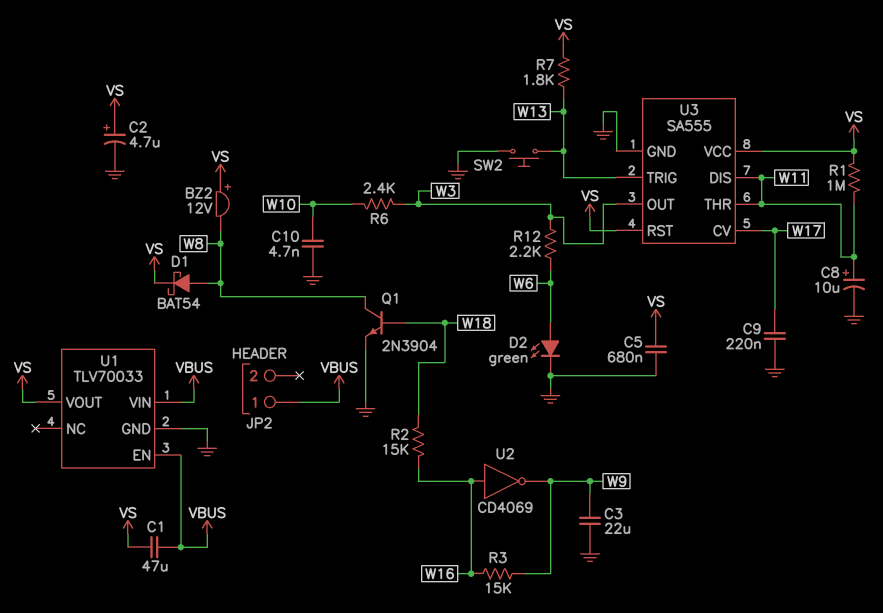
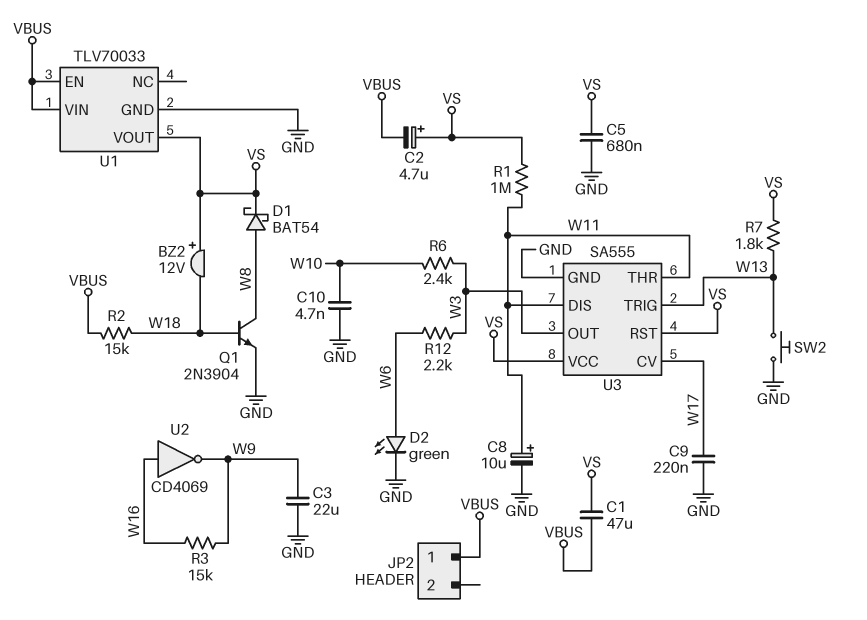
BZ2: buzzer 12V (plus VS, minus W8) -> buzzer 12V (plus VS, minus W18)
C2: 4.7uF (plus VS, minus GND) -> 4.7uF (plus VS, minus VBUS)
R2: 15k (W16, W18) -> 15k (VBUS, W18)

